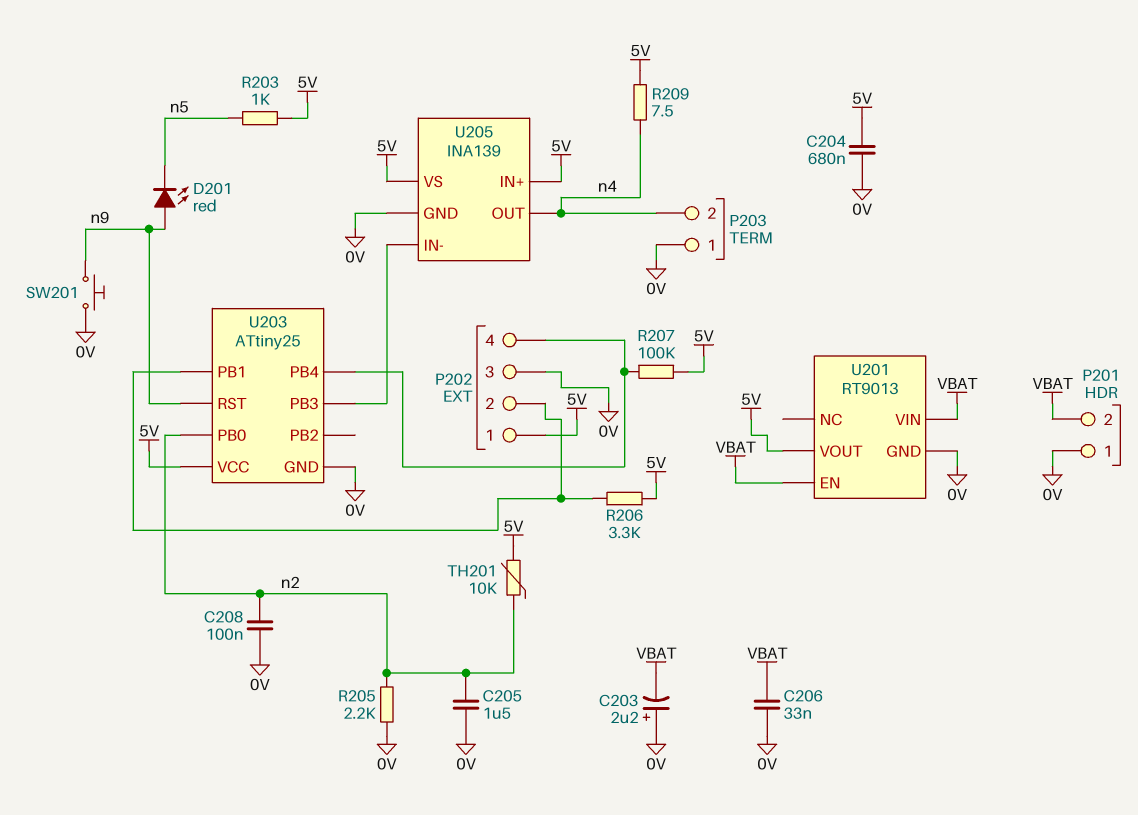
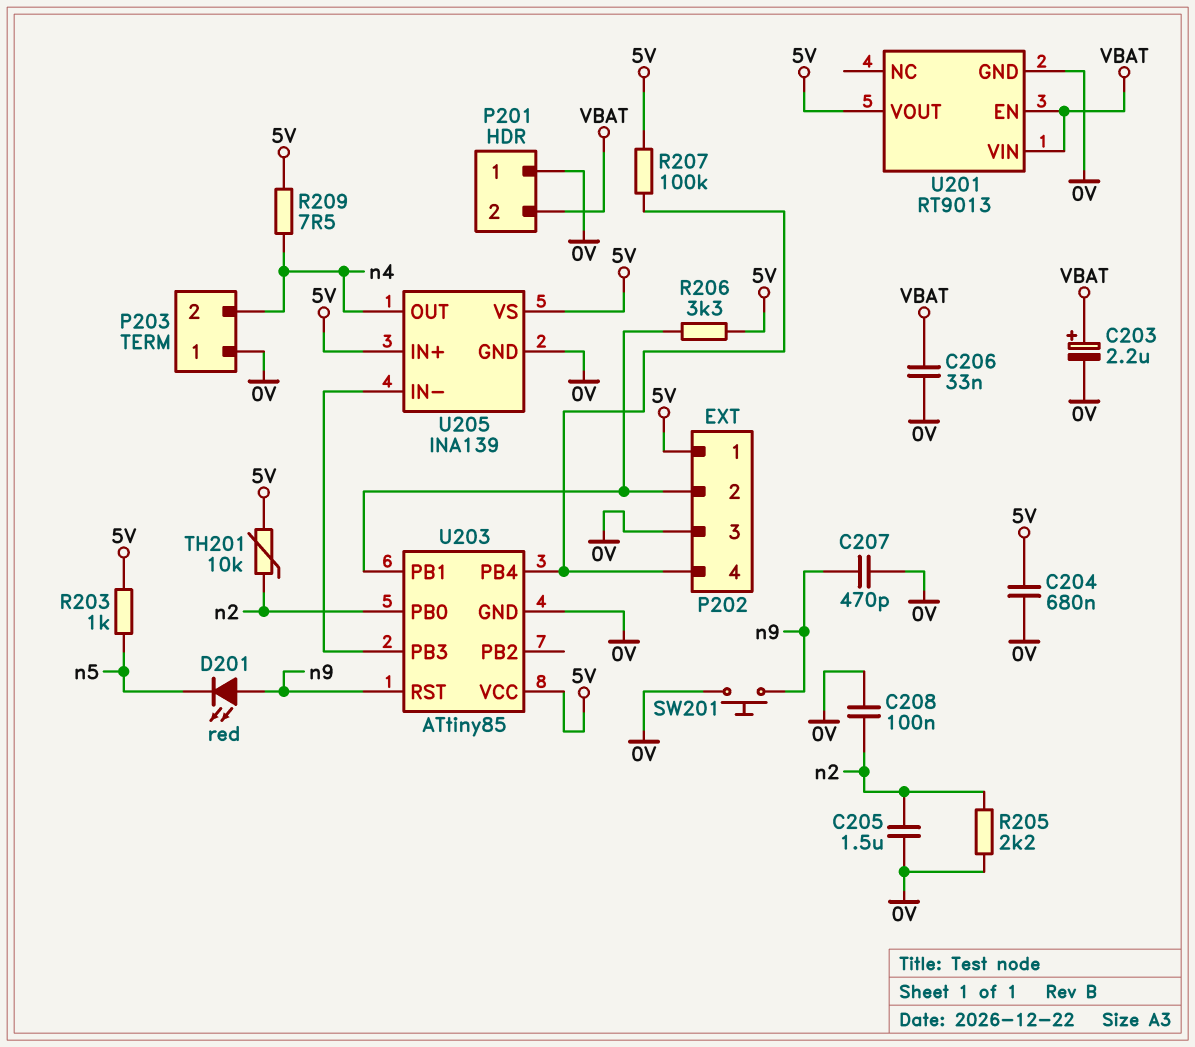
C203: 2.2uF (plus 0V, minus VBAT) -> 2.2uF (plus VBAT, minus 0V)
C207: none -> 470pF (0V, n9)
U203: ATtiny25 -> ATtiny85

